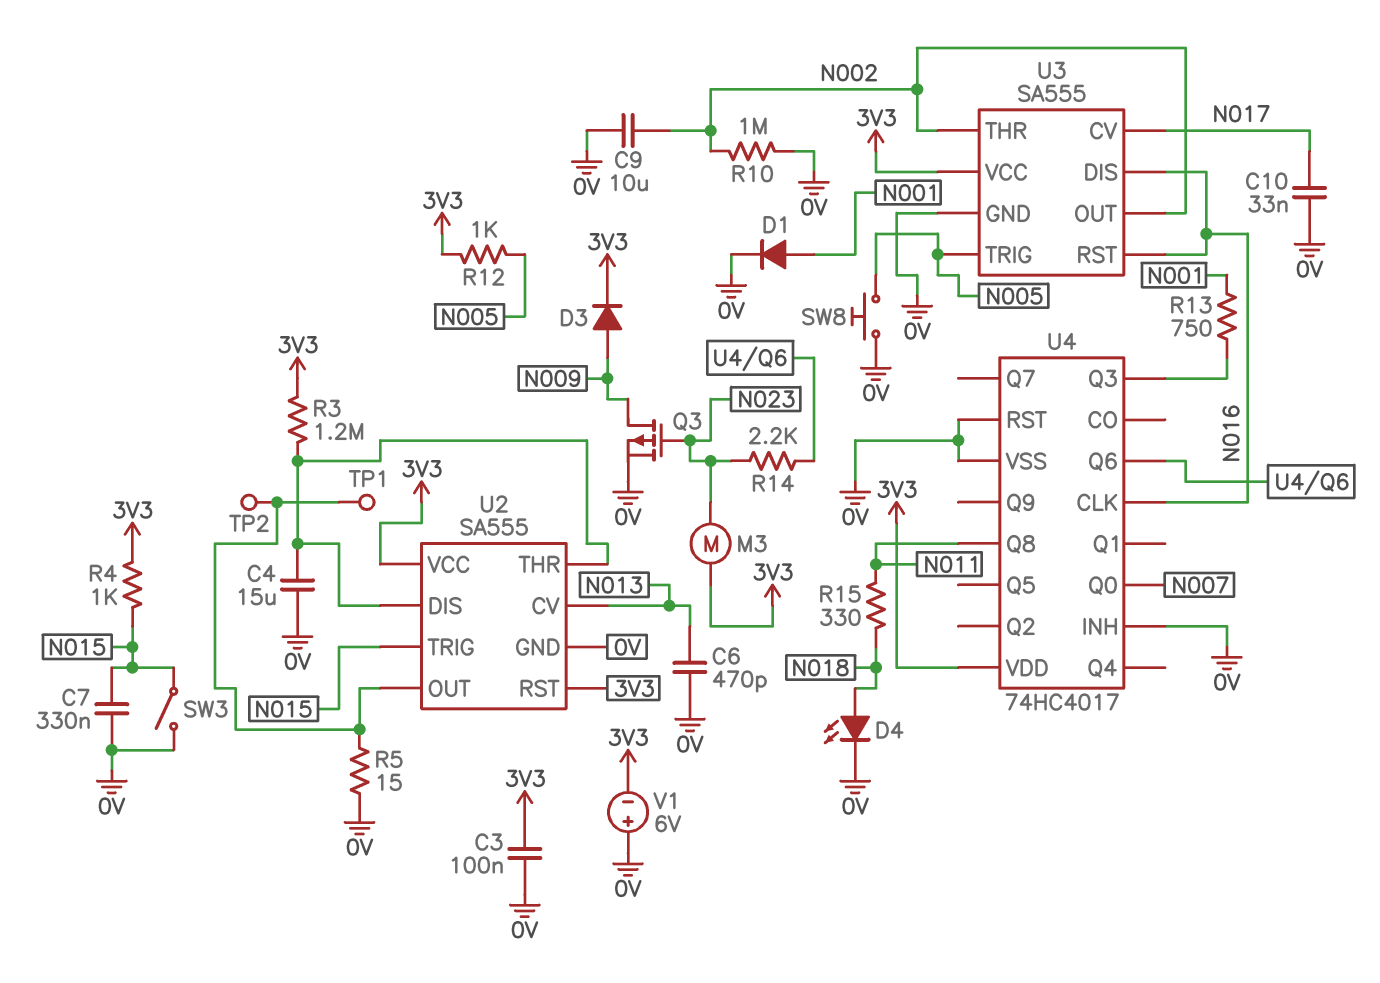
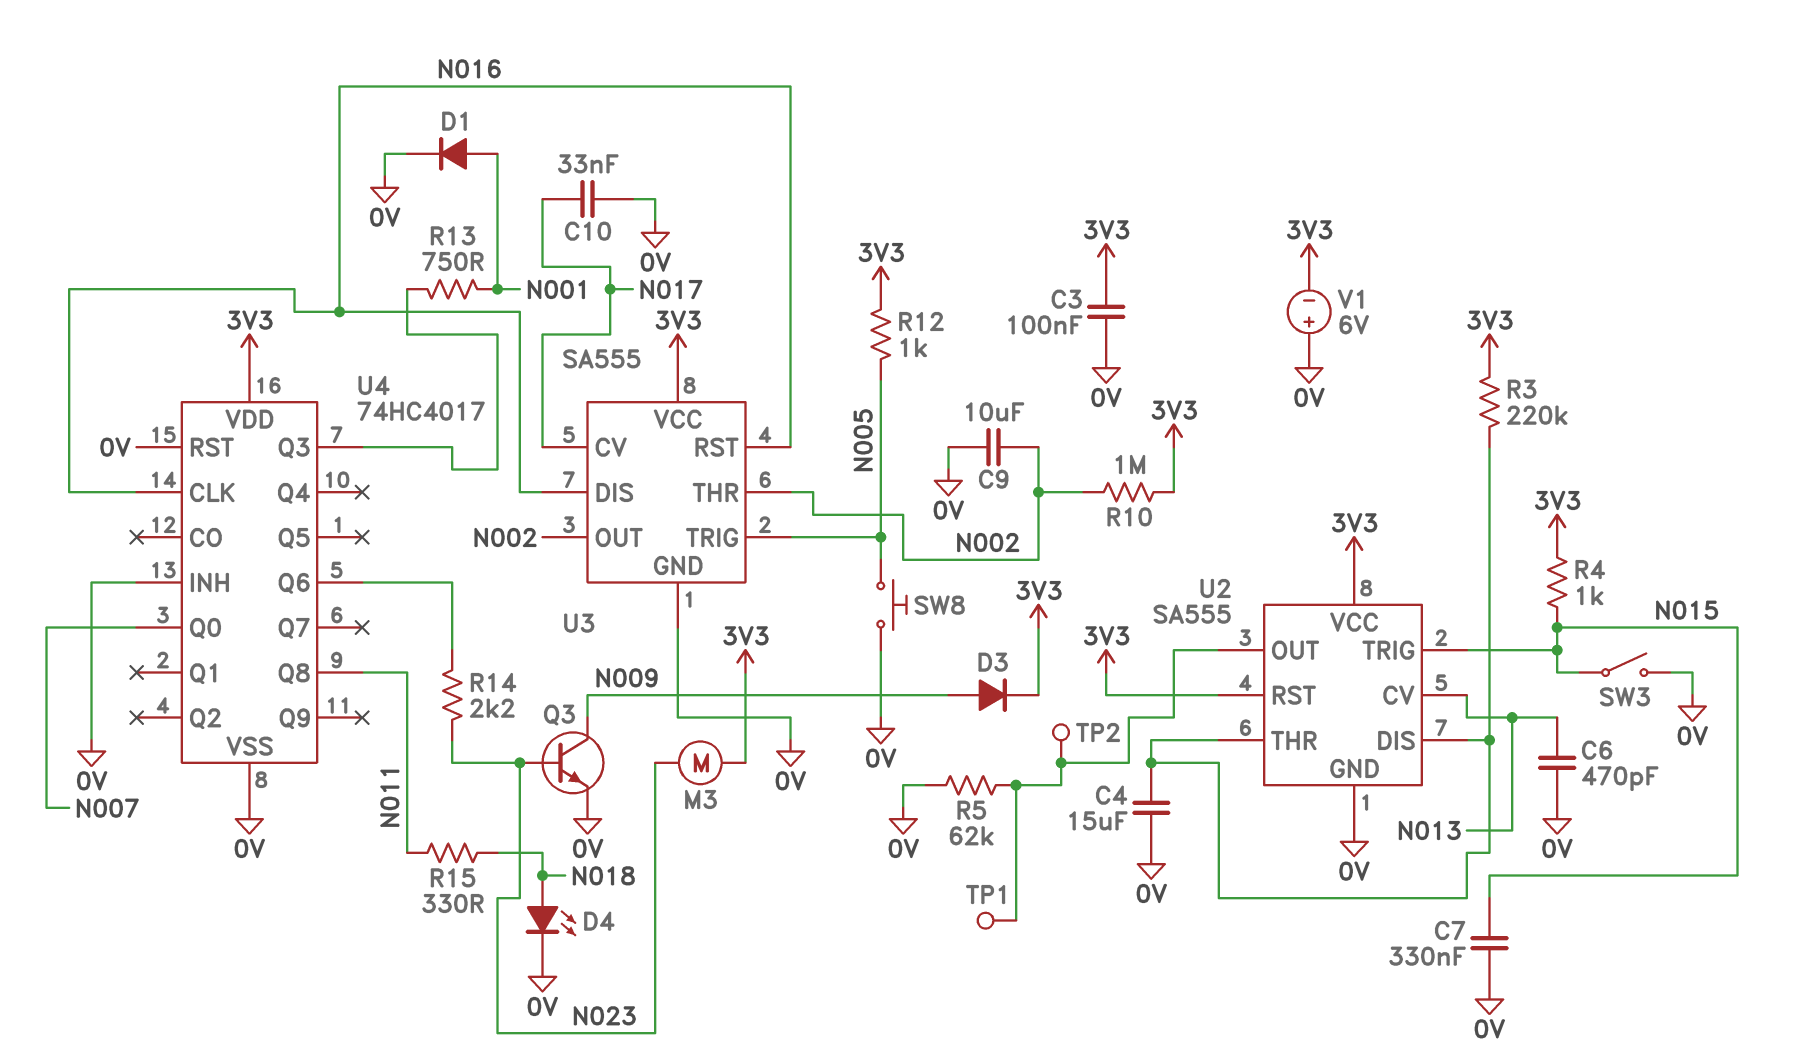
Q3: PMOS (G N023, D N009, S 0V) -> NPN (B N023, C N009, E 0V)
R3: 1.2M (3V3, U2/DIS) -> 220k (3V3, U2/DIS)
R5: 15 (0V, U2/OUT) -> 62k (0V, U2/OUT)
R10: 1M (0V, N002) -> 1M (3V3, N002)

